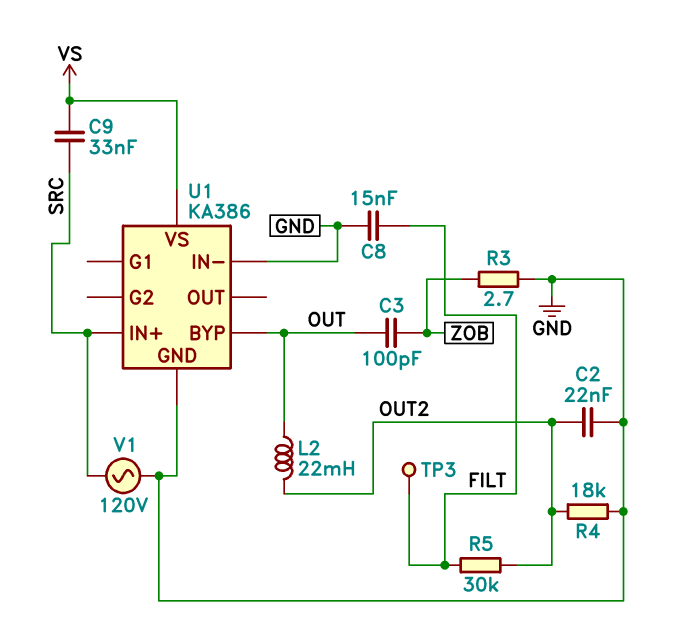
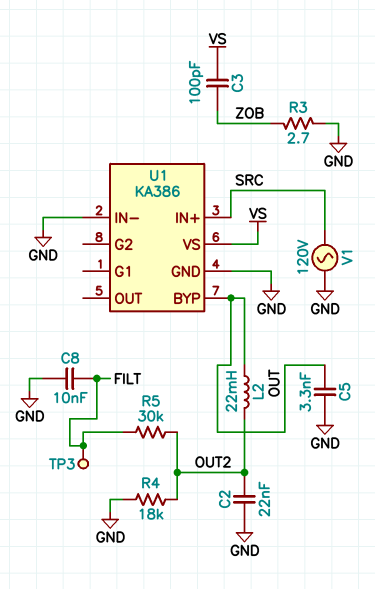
C3: 100pF (OUT, ZOB) -> 100pF (VS, ZOB)
C5: none -> 3.3nF (GND, OUT)
C8: 15nF (FILT, GND) -> 10nF (FILT, GND)
C9: 33nF (SRC, VS) -> none

